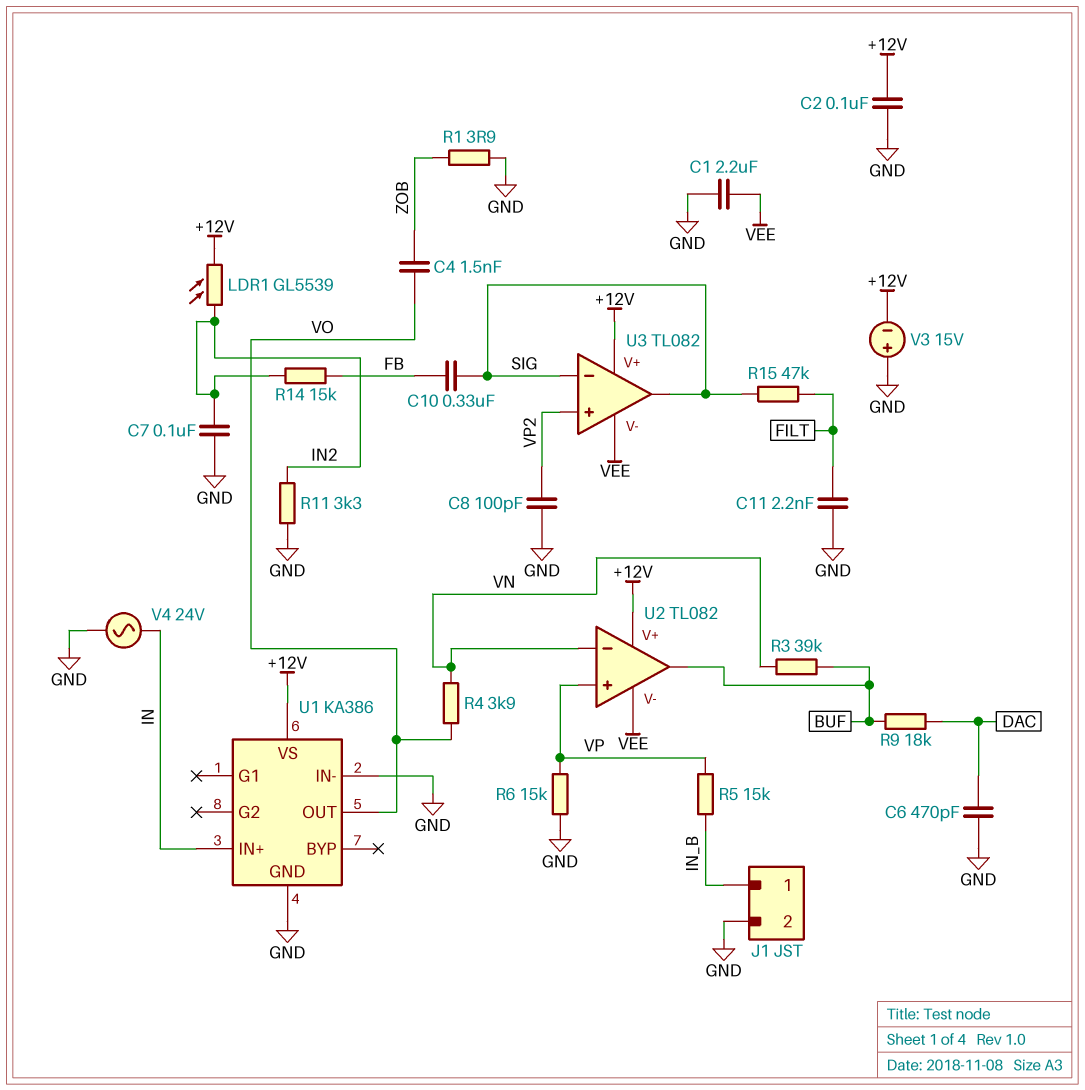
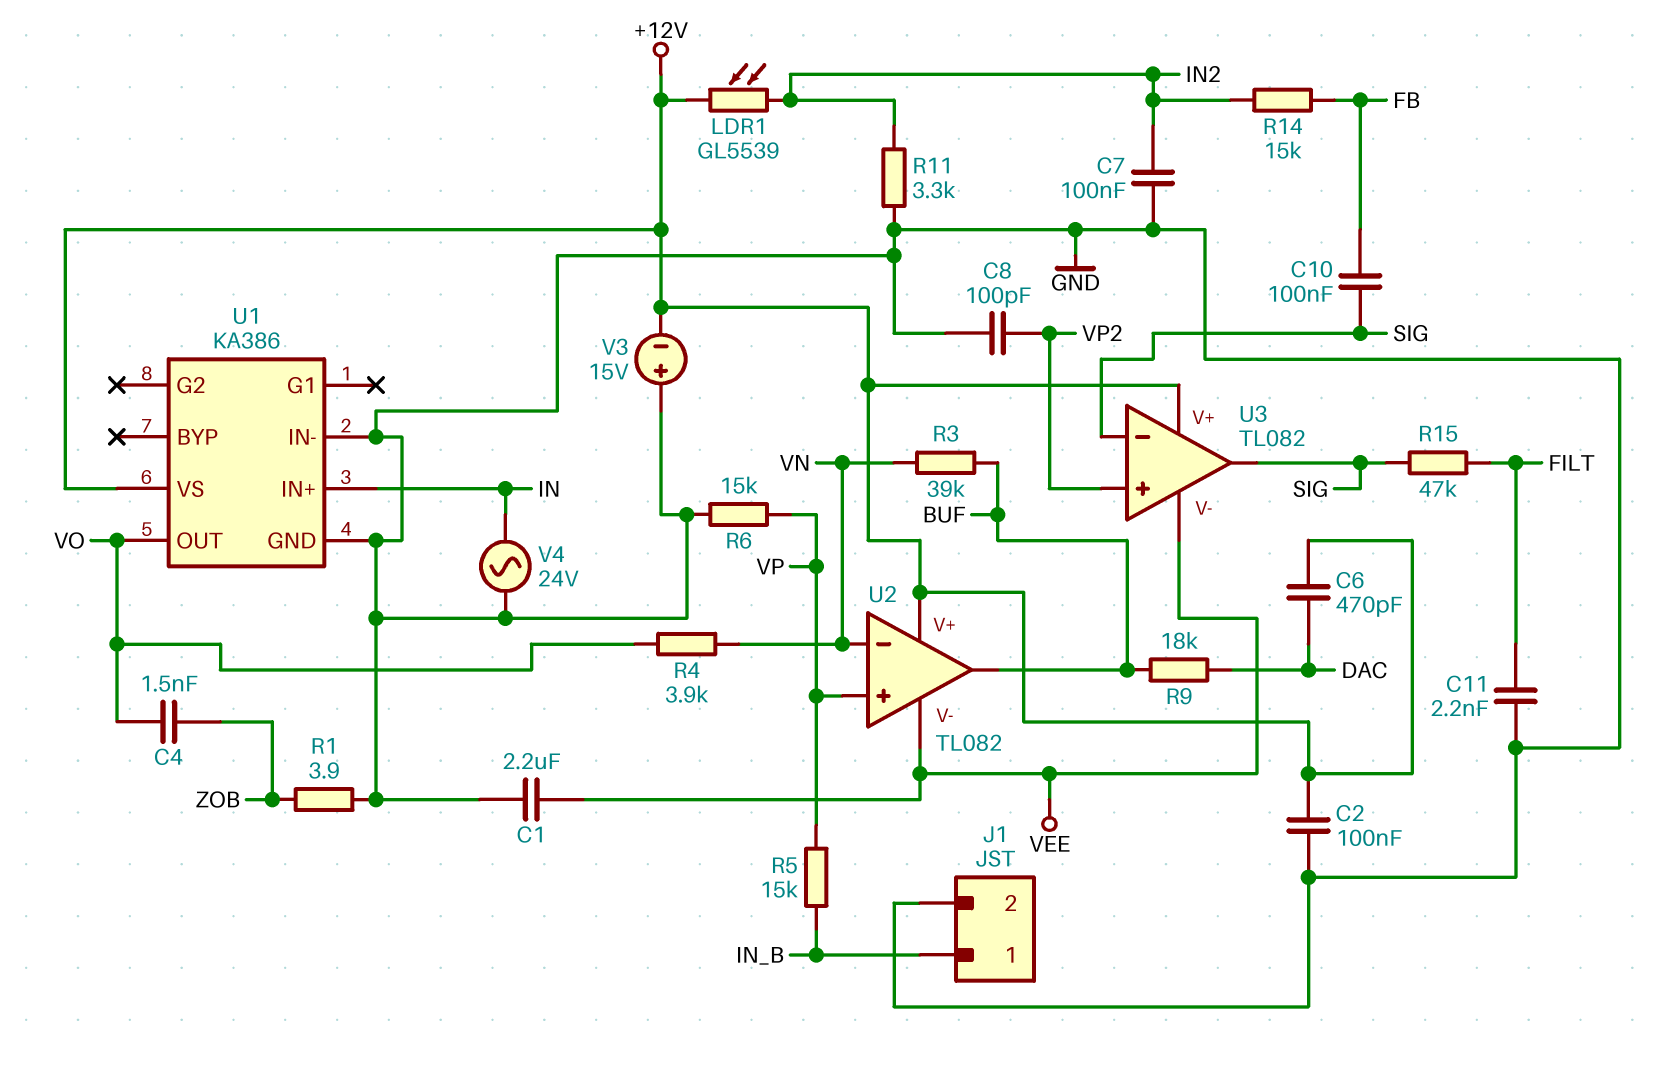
C6: 470pF (DAC, GND) -> 470pF (+12V, DAC)
C10: 330nF (FB, SIG) -> 100nF (FB, SIG)

